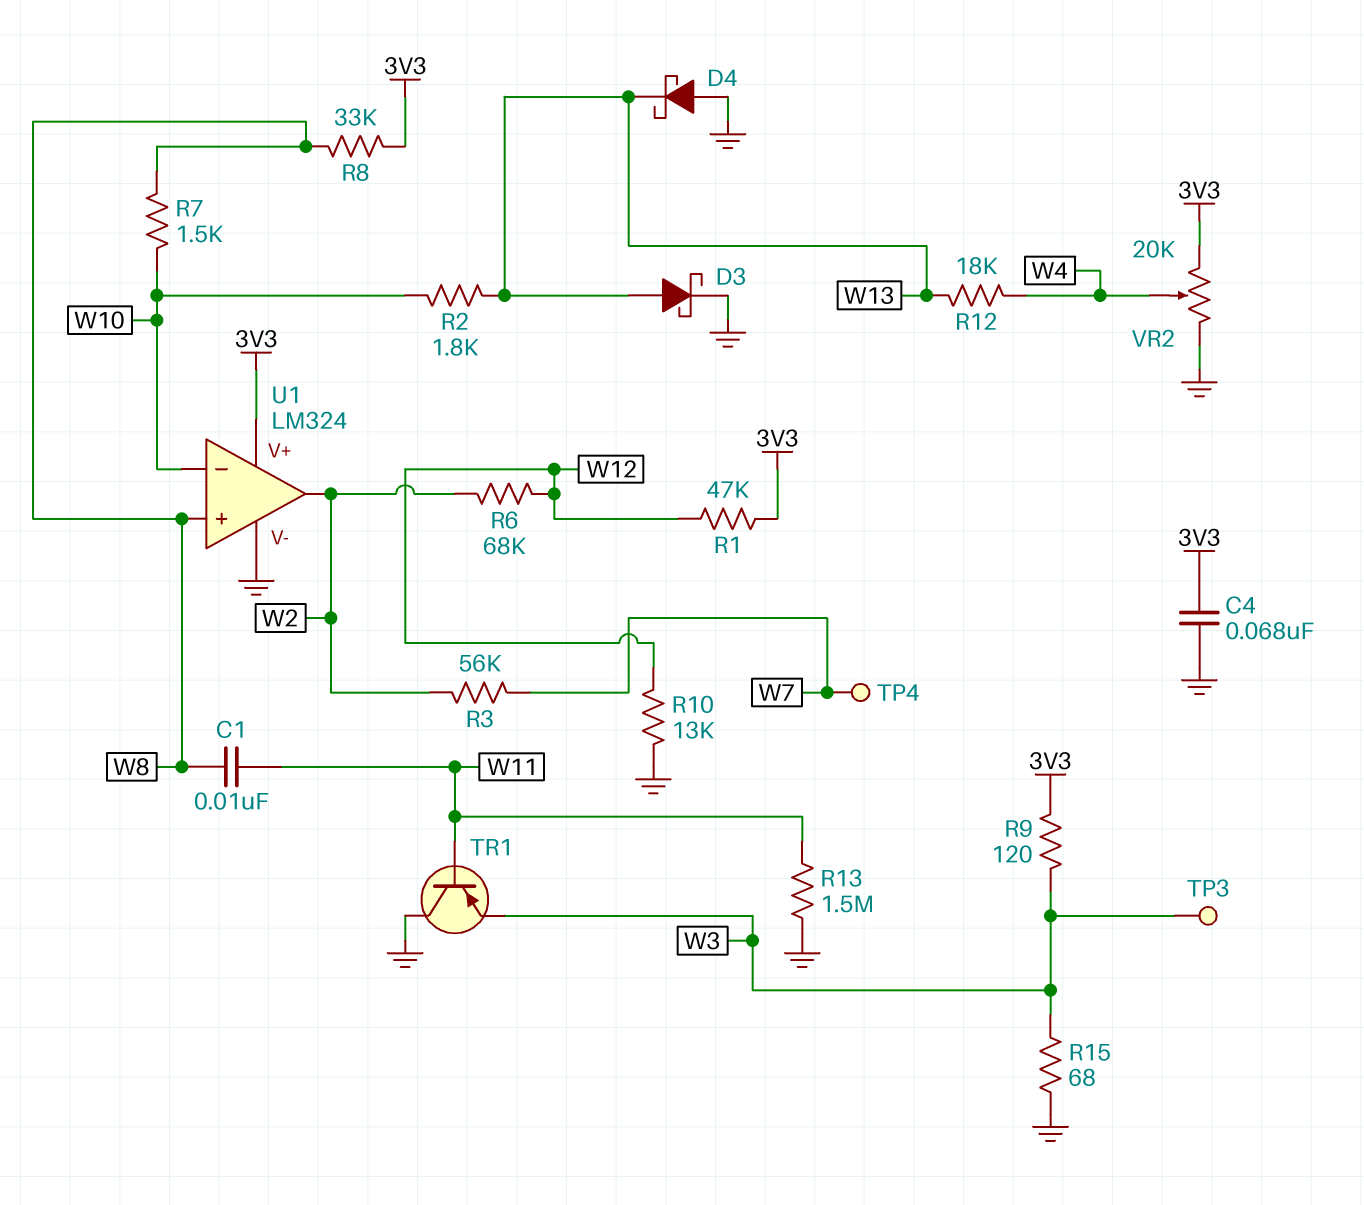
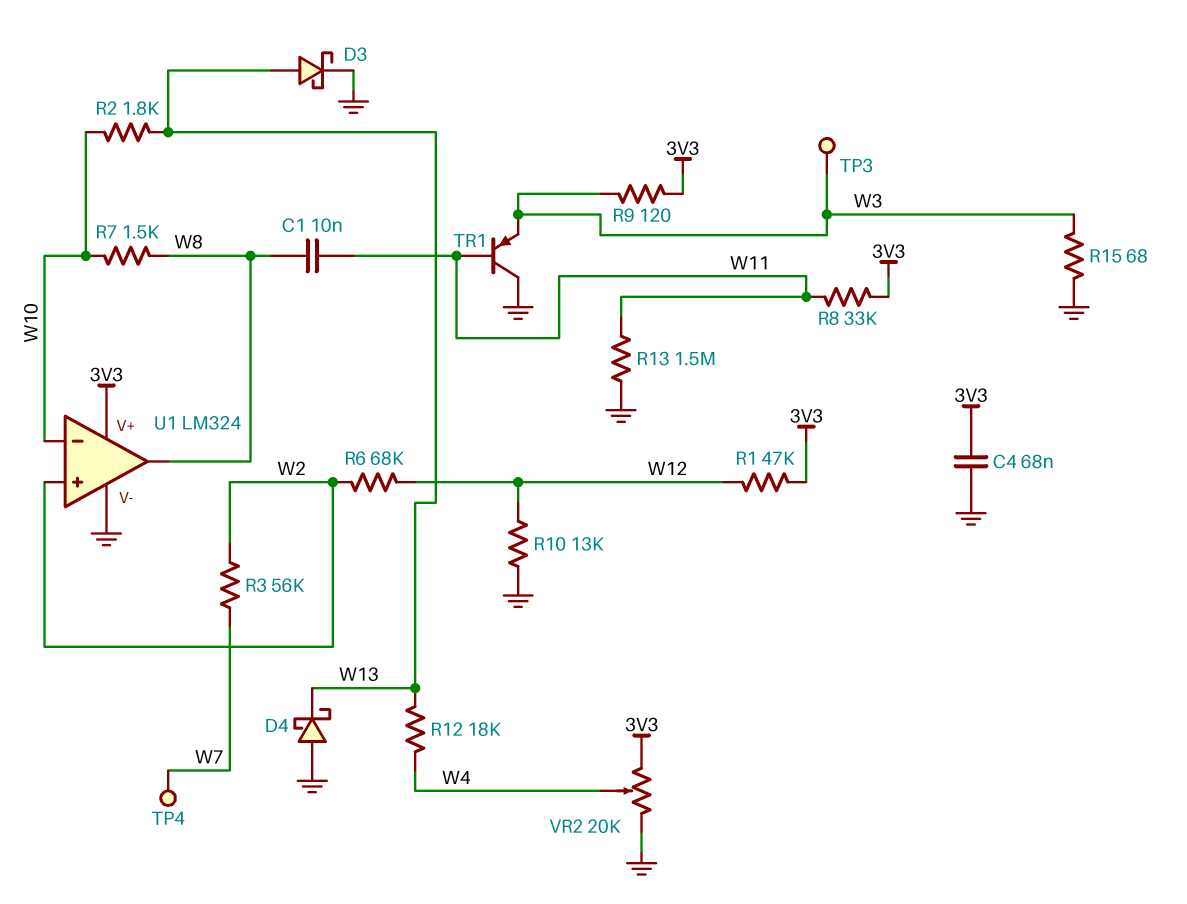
R8: 33k (3V3, W8) -> 33k (3V3, W11)
U1 pin in+: W8 -> W2
U1 pin out: W2 -> W8

